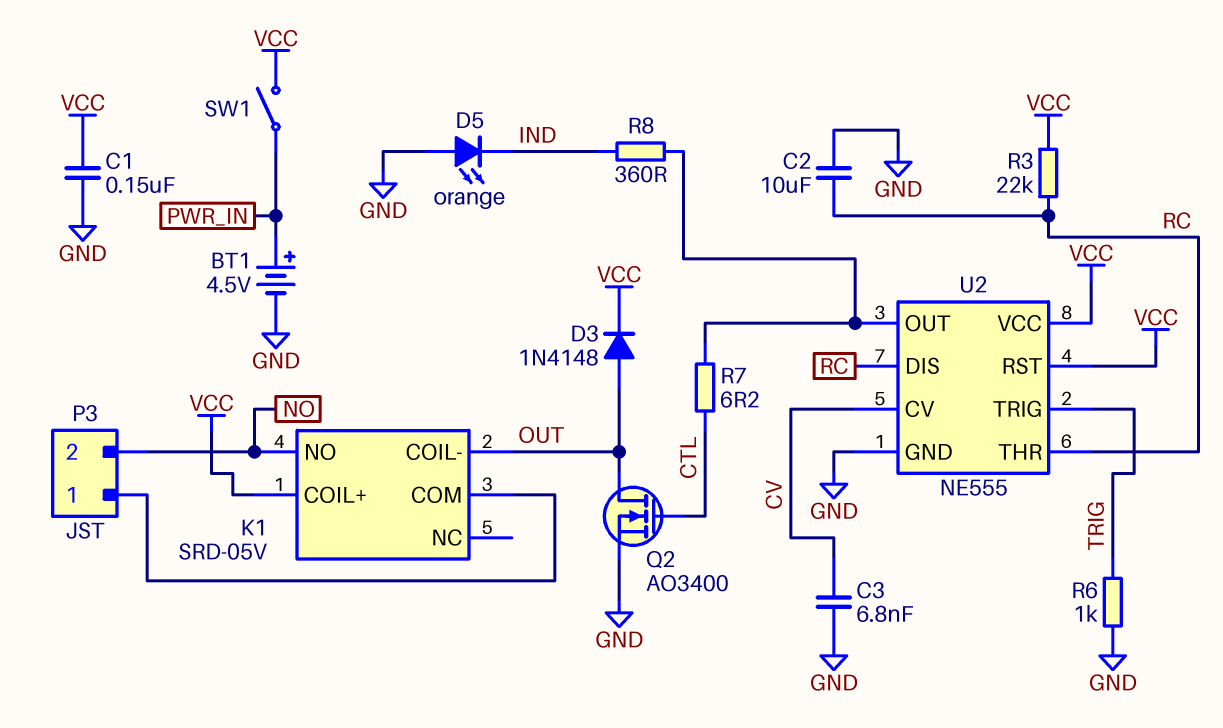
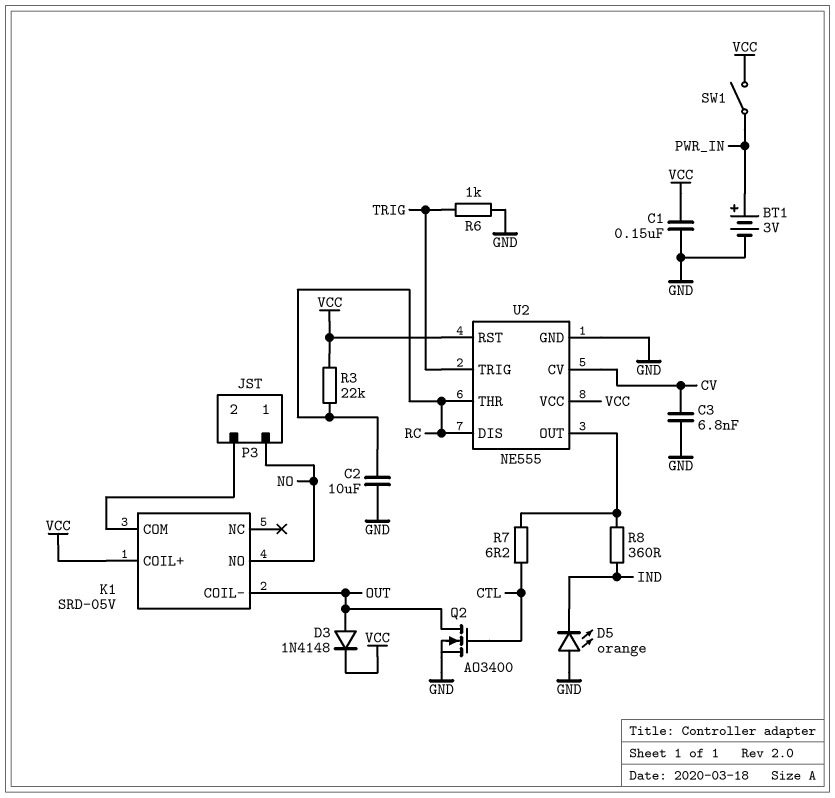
BT1: 4.5V (plus PWR_IN, minus GND) -> 3V (plus PWR_IN, minus GND)
P3 pin 1: K1/COM -> NO
P3 pin 2: NO -> K1/COM

